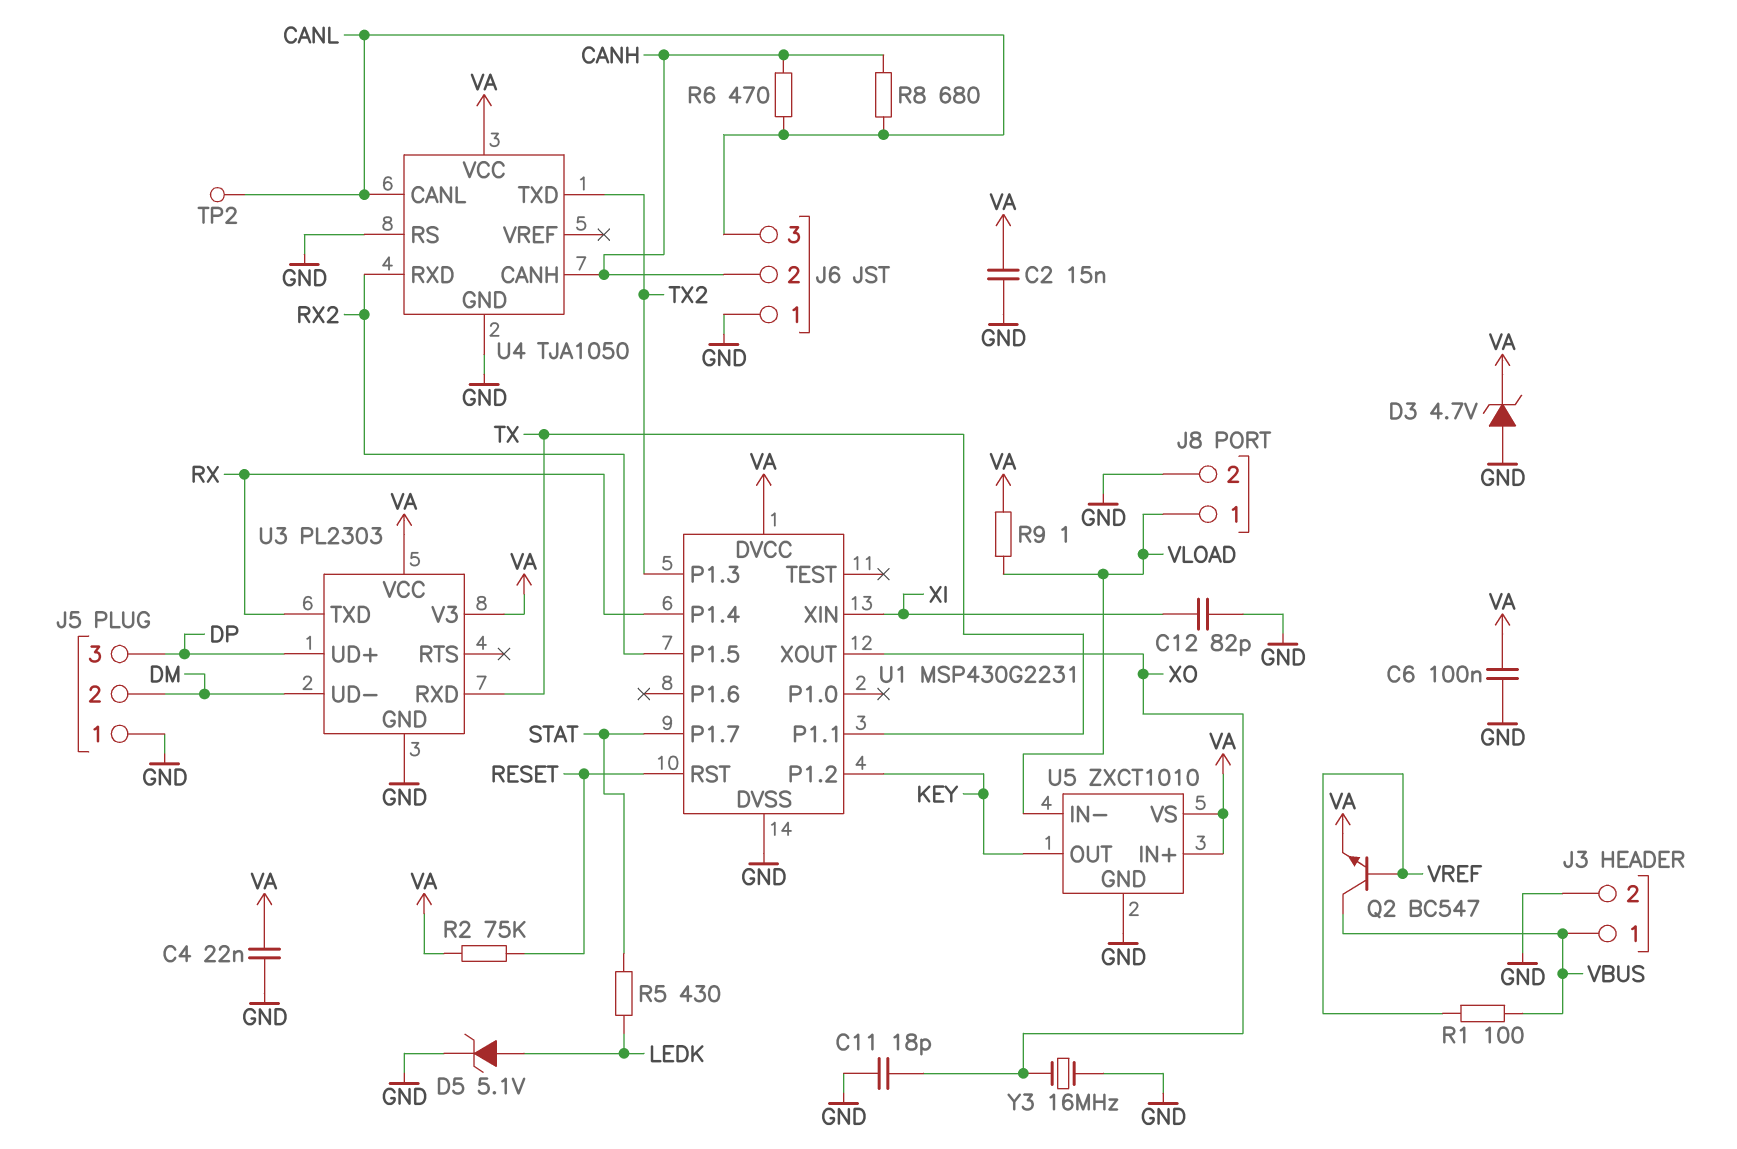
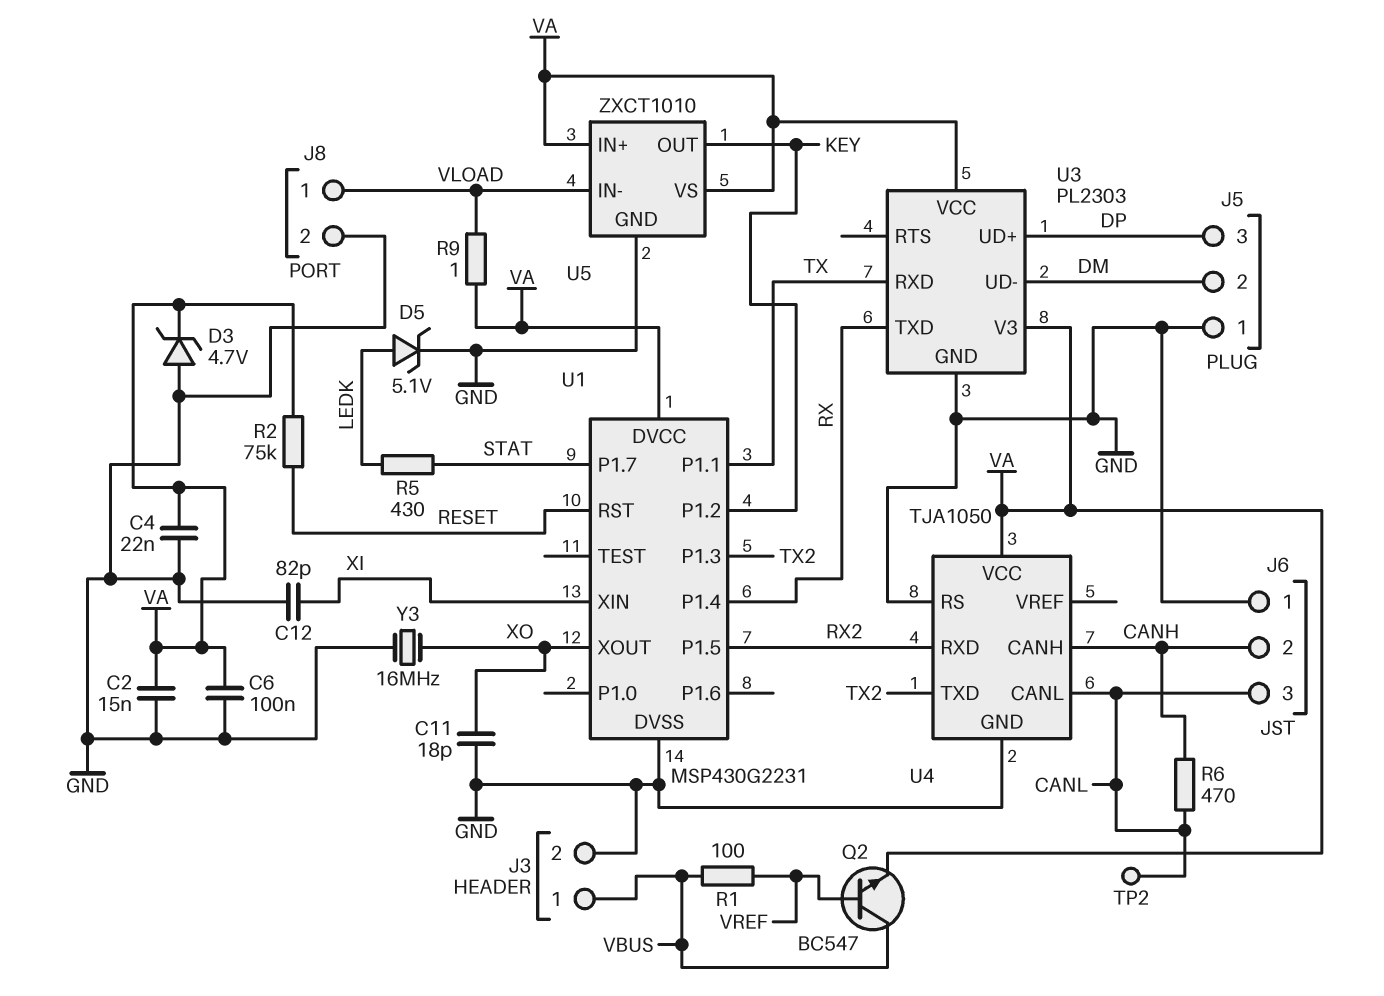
R8: 680 (CANH, CANL) -> none

